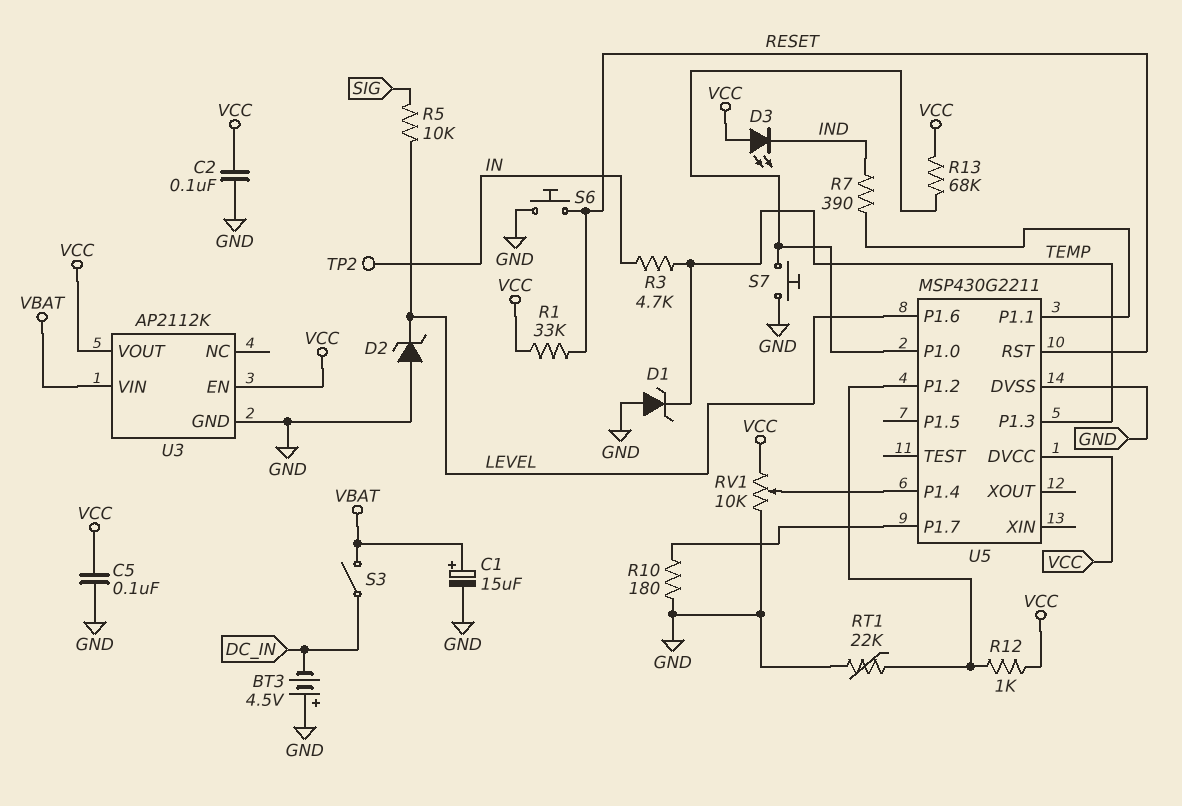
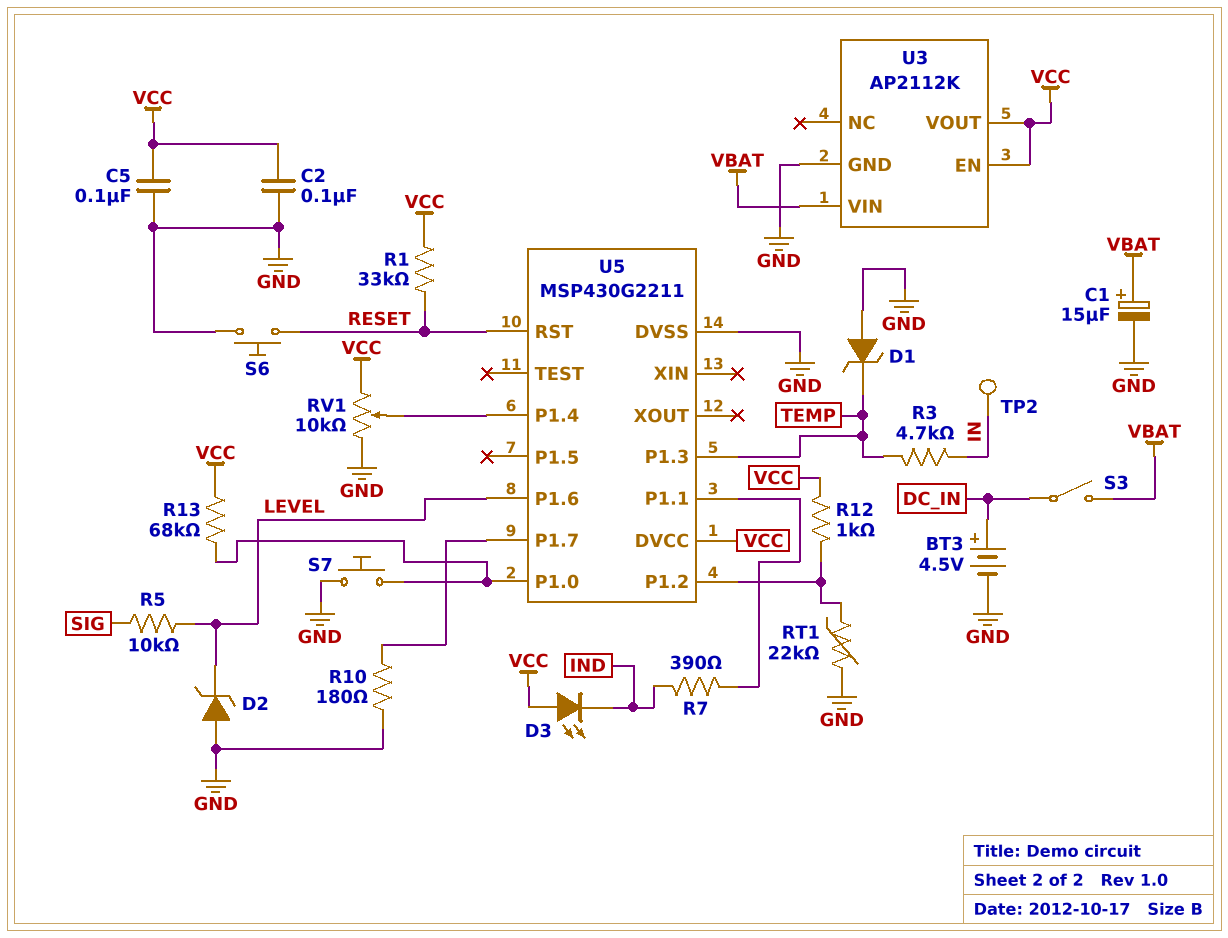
BT3: 4.5V (plus GND, minus DC_IN) -> 4.5V (plus DC_IN, minus GND)

